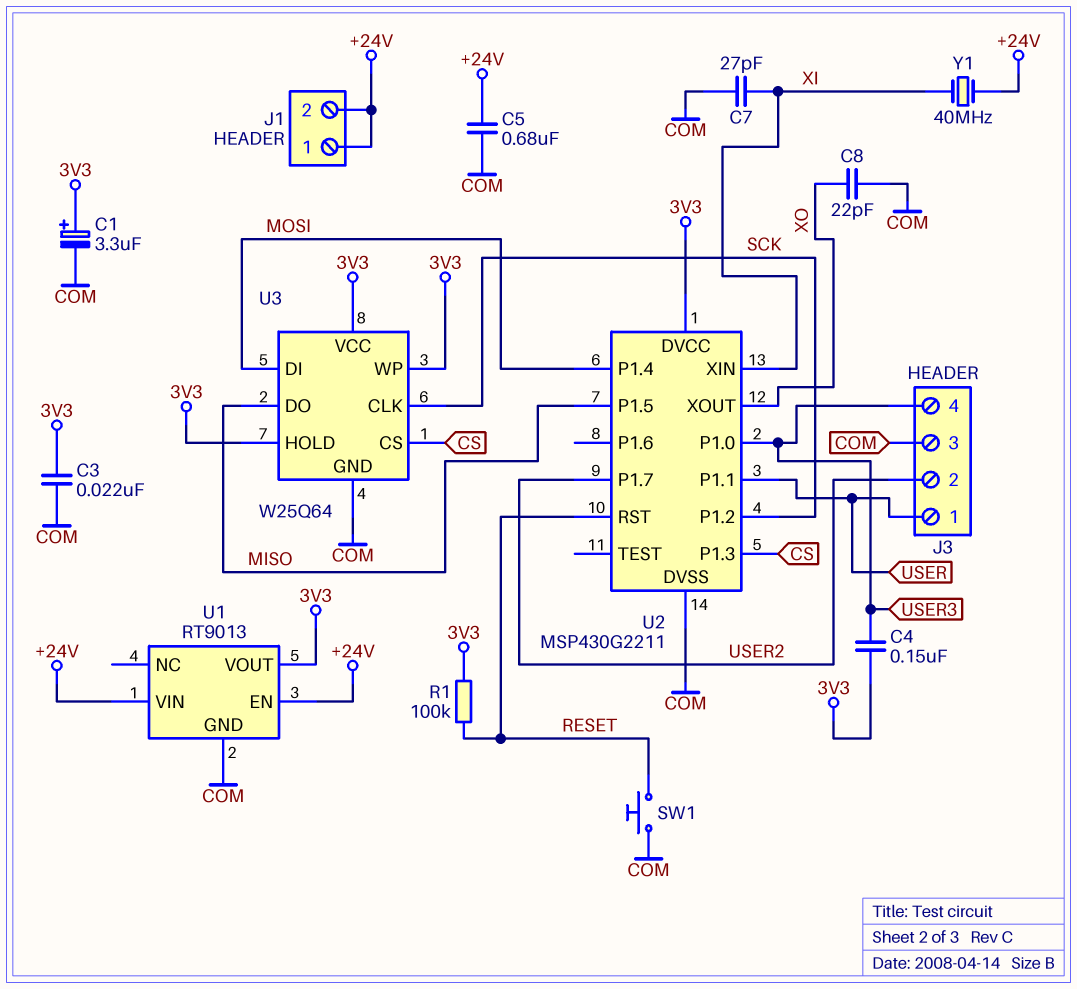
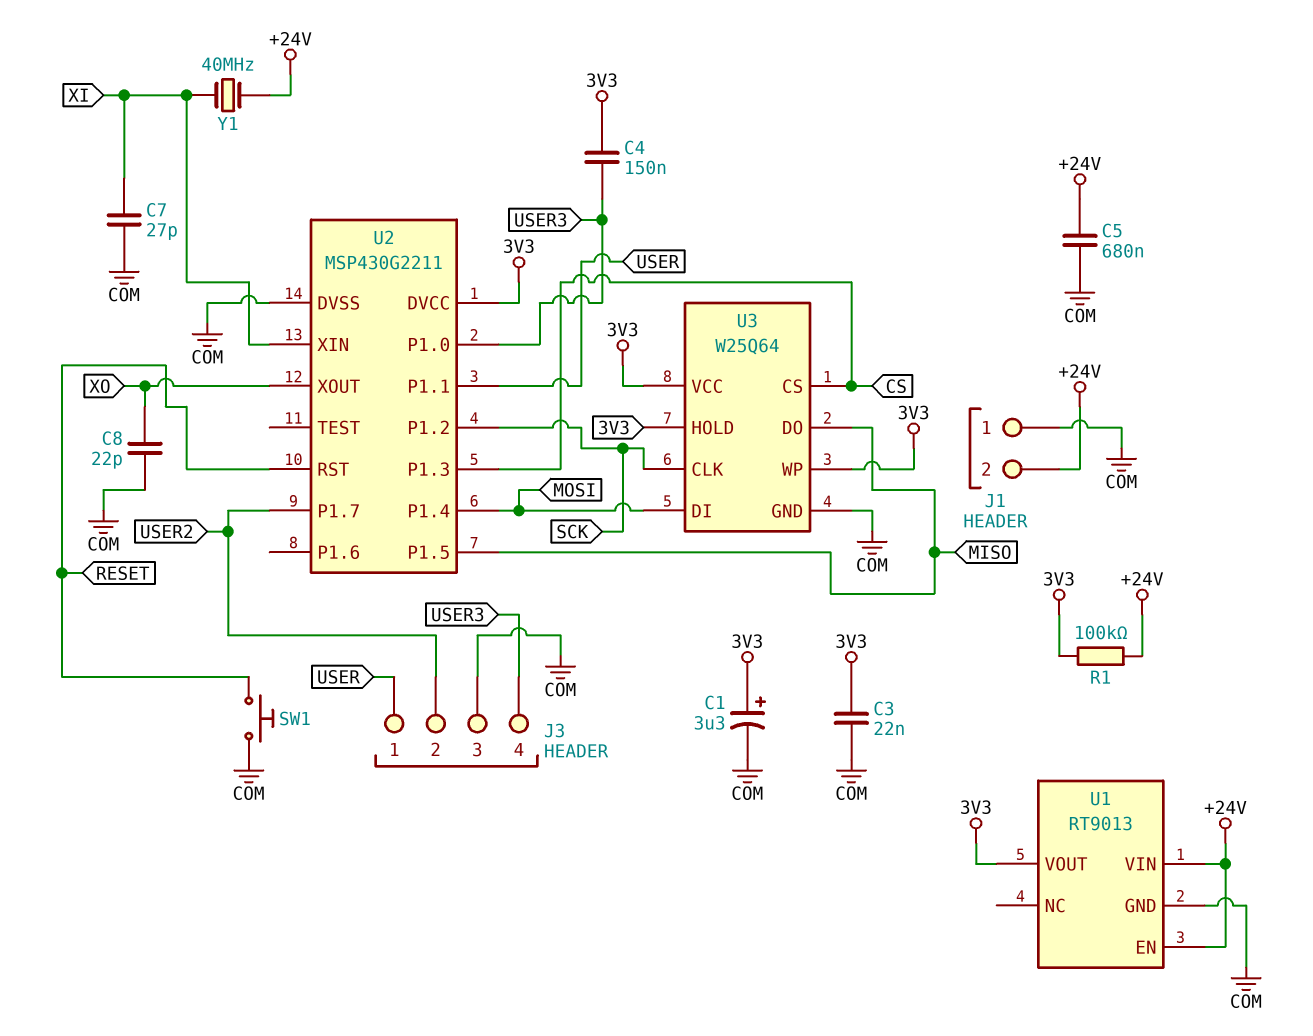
J1 pin 1: +24V -> COM
R1: 100k (3V3, RESET) -> 100k (+24V, 3V3)

